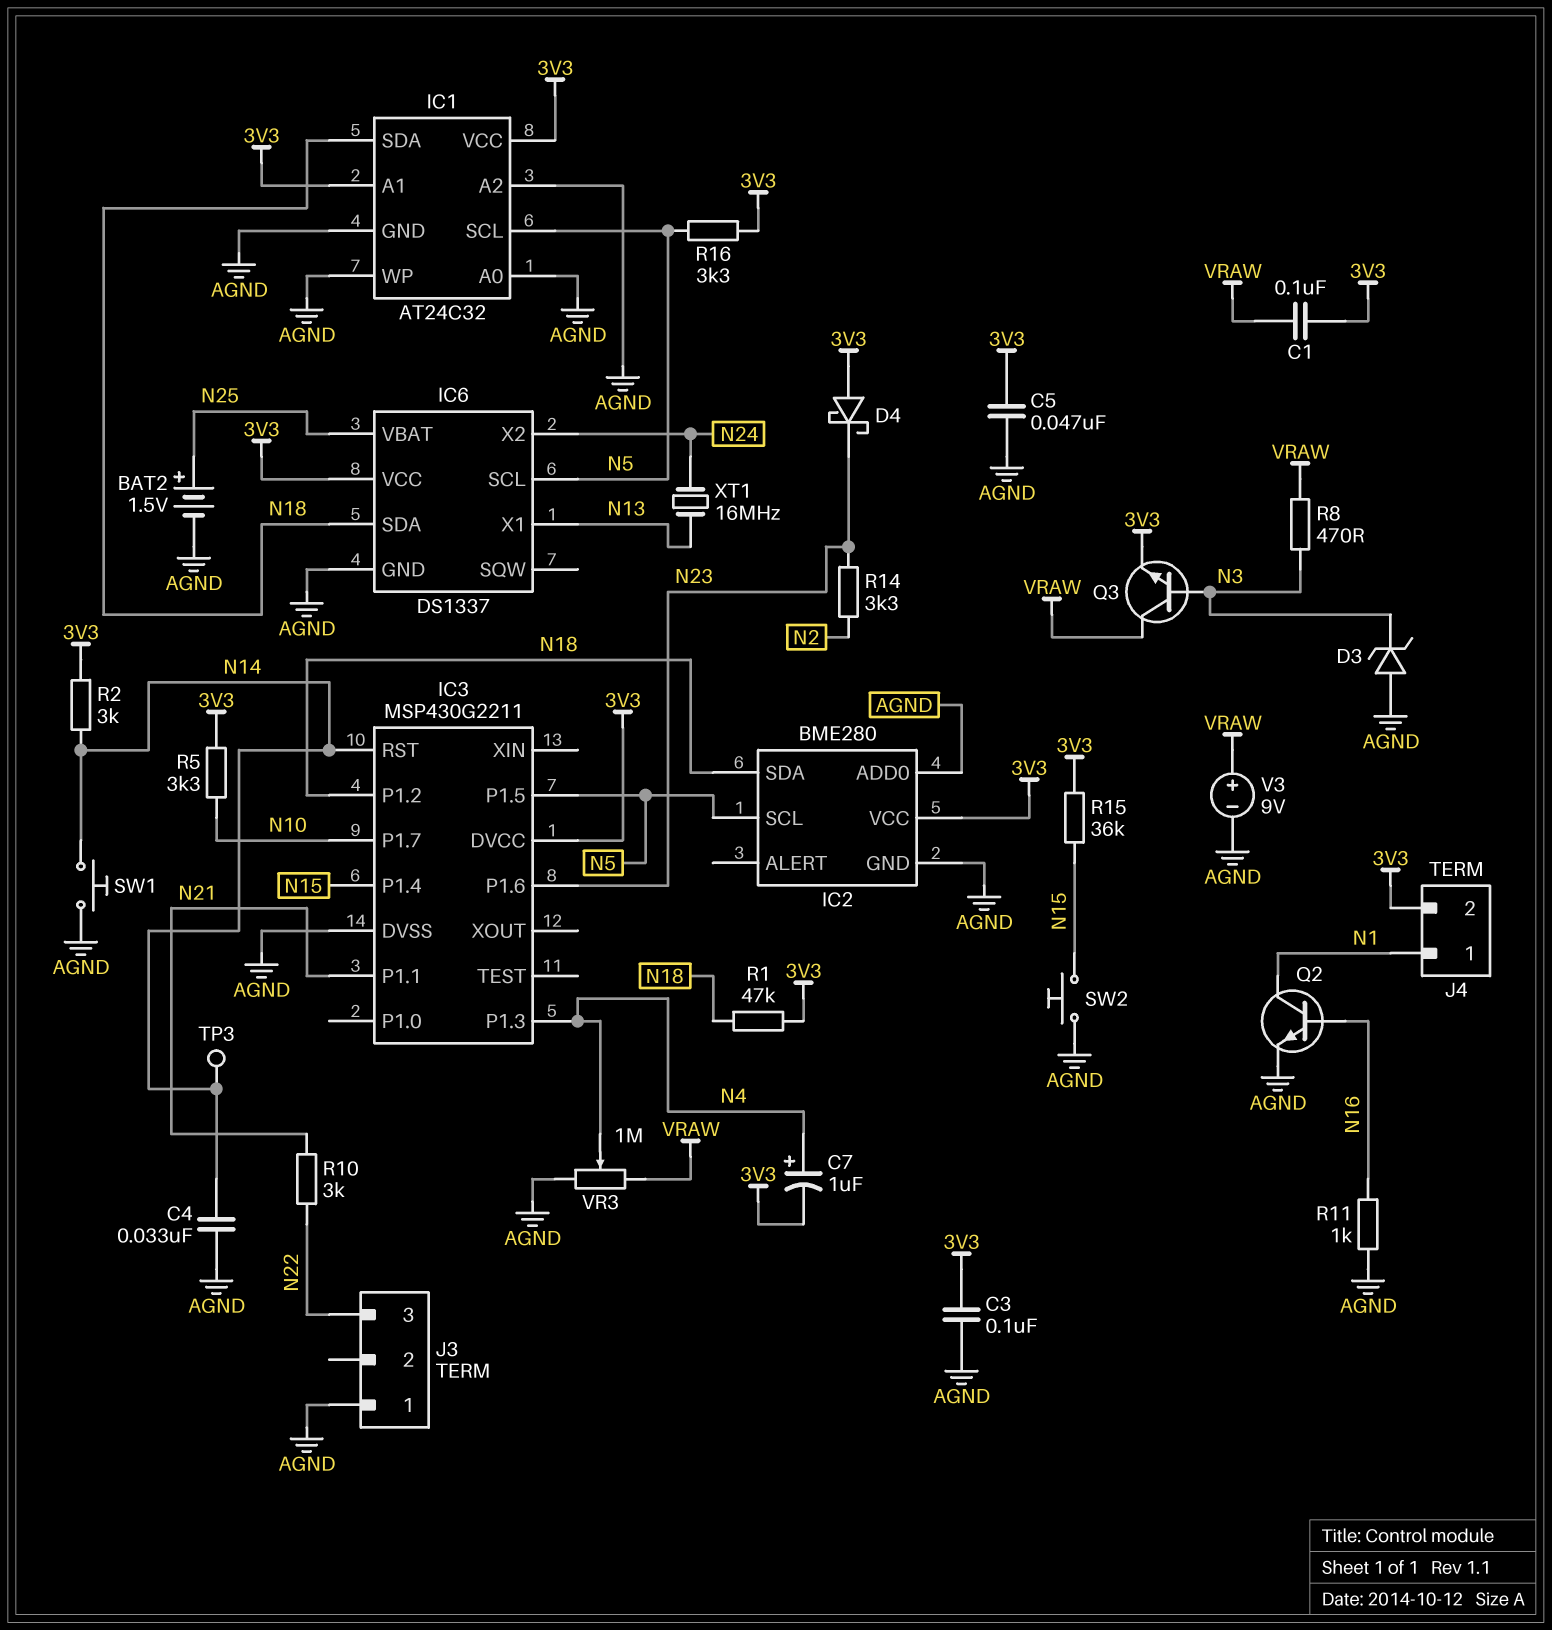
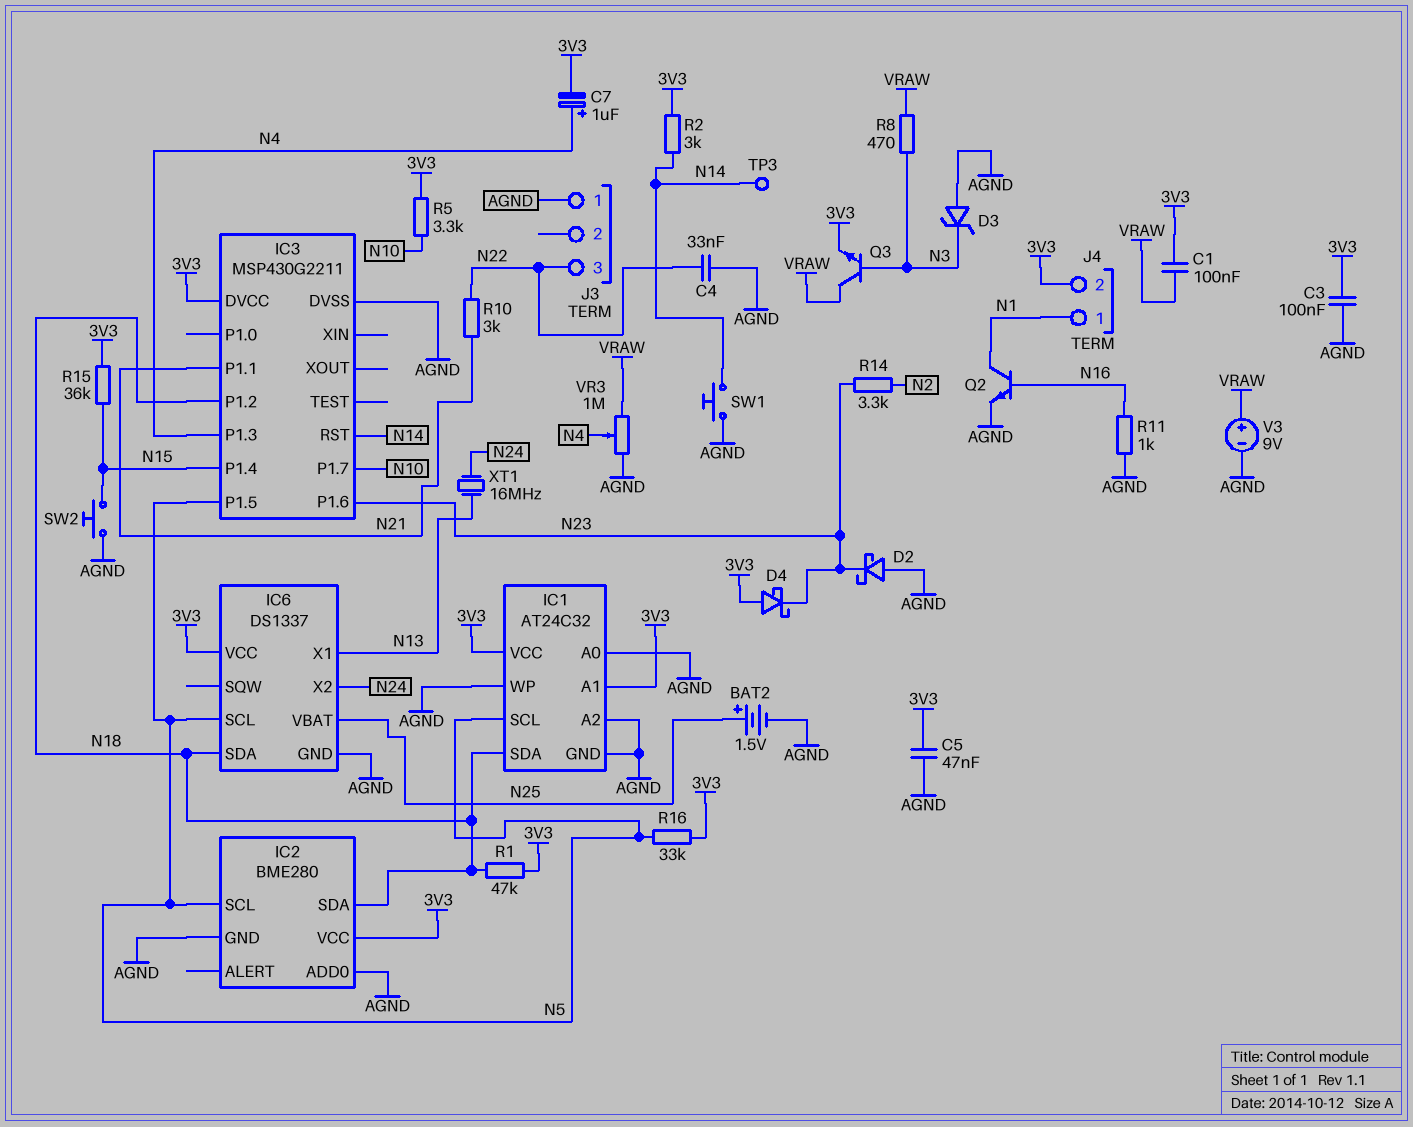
C4: 33nF (AGND, N14) -> 33nF (AGND, N22)
D2: none -> schottky (A AGND, K N23)
R16: 3.3k (3V3, N5) -> 33k (3V3, N5)

